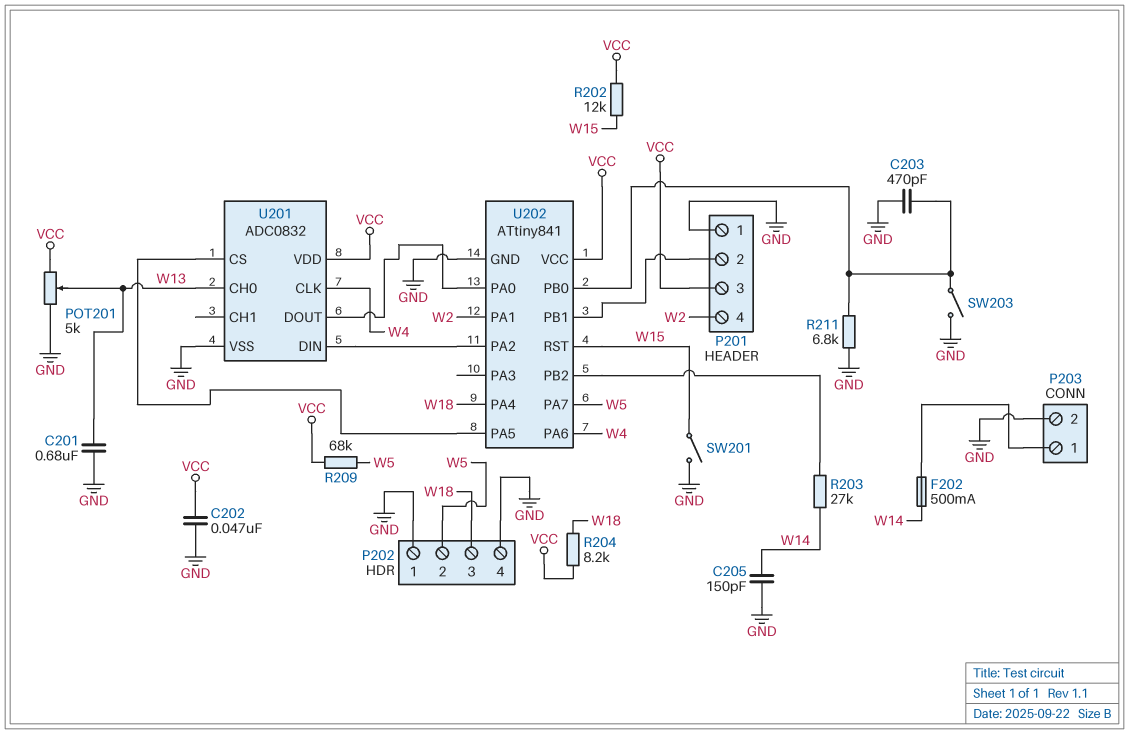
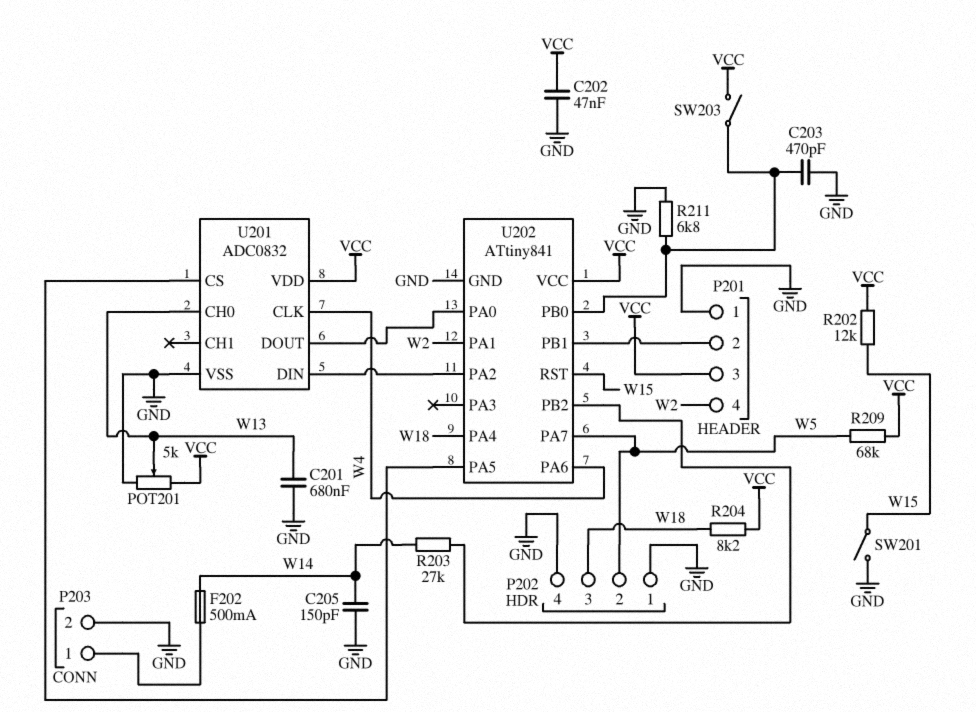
SW203: switch (GND, U202/PB0) -> switch (U202/PB0, VCC)

